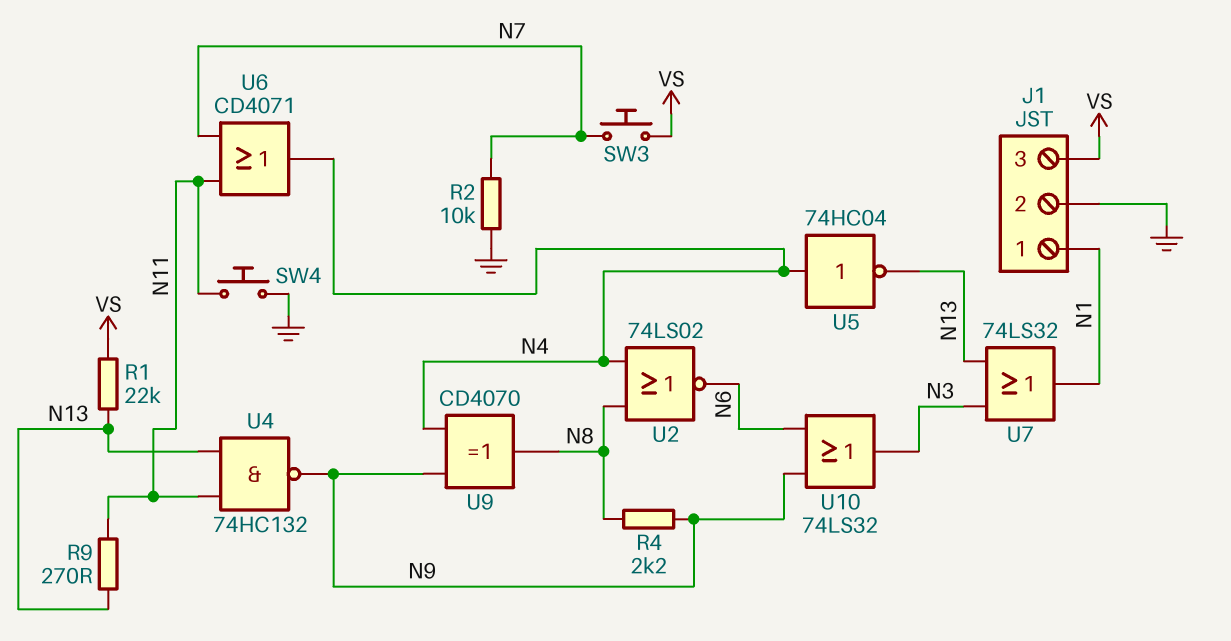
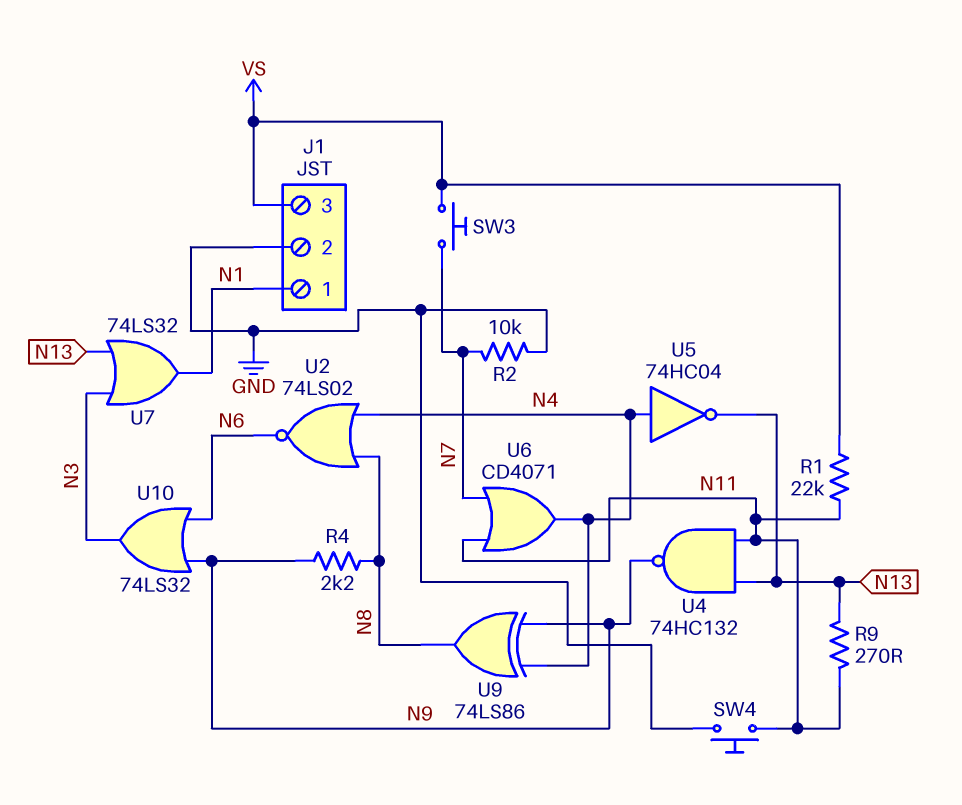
R1: 22k (N13, VS) -> 22k (N11, VS)
U9: XOR CD4070 (in N4, in N9, out N8) -> XOR 74LS86 (in N4, in N9, out N8)

